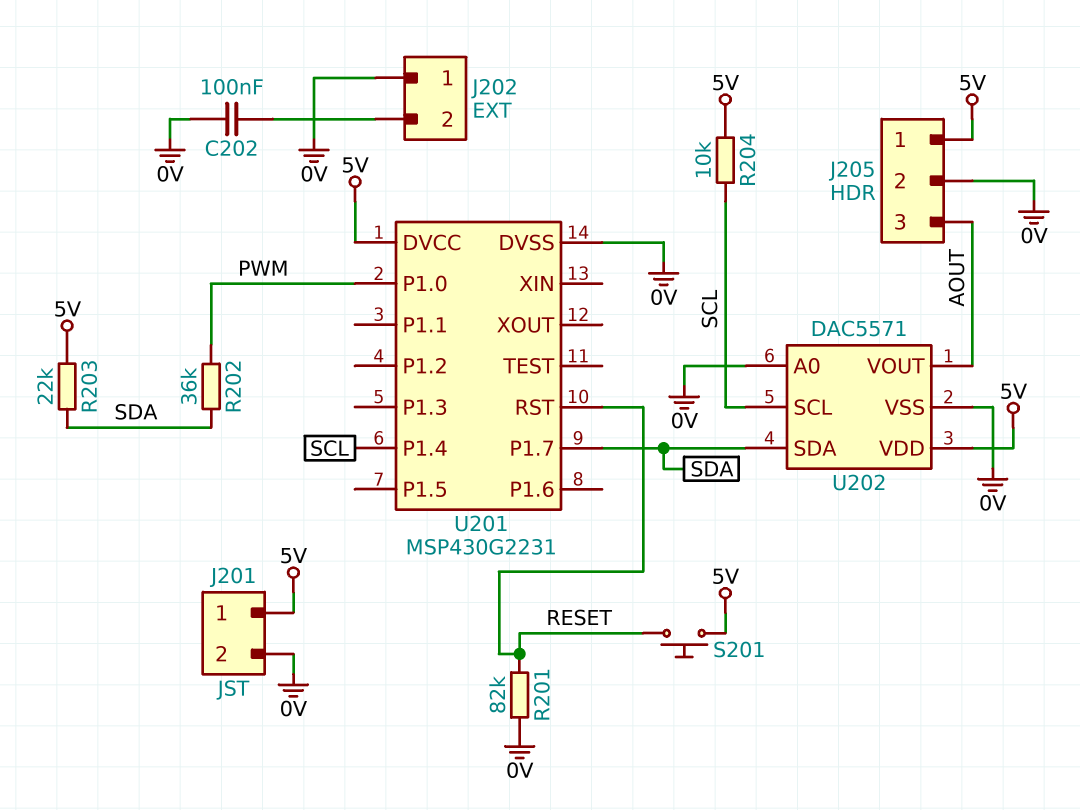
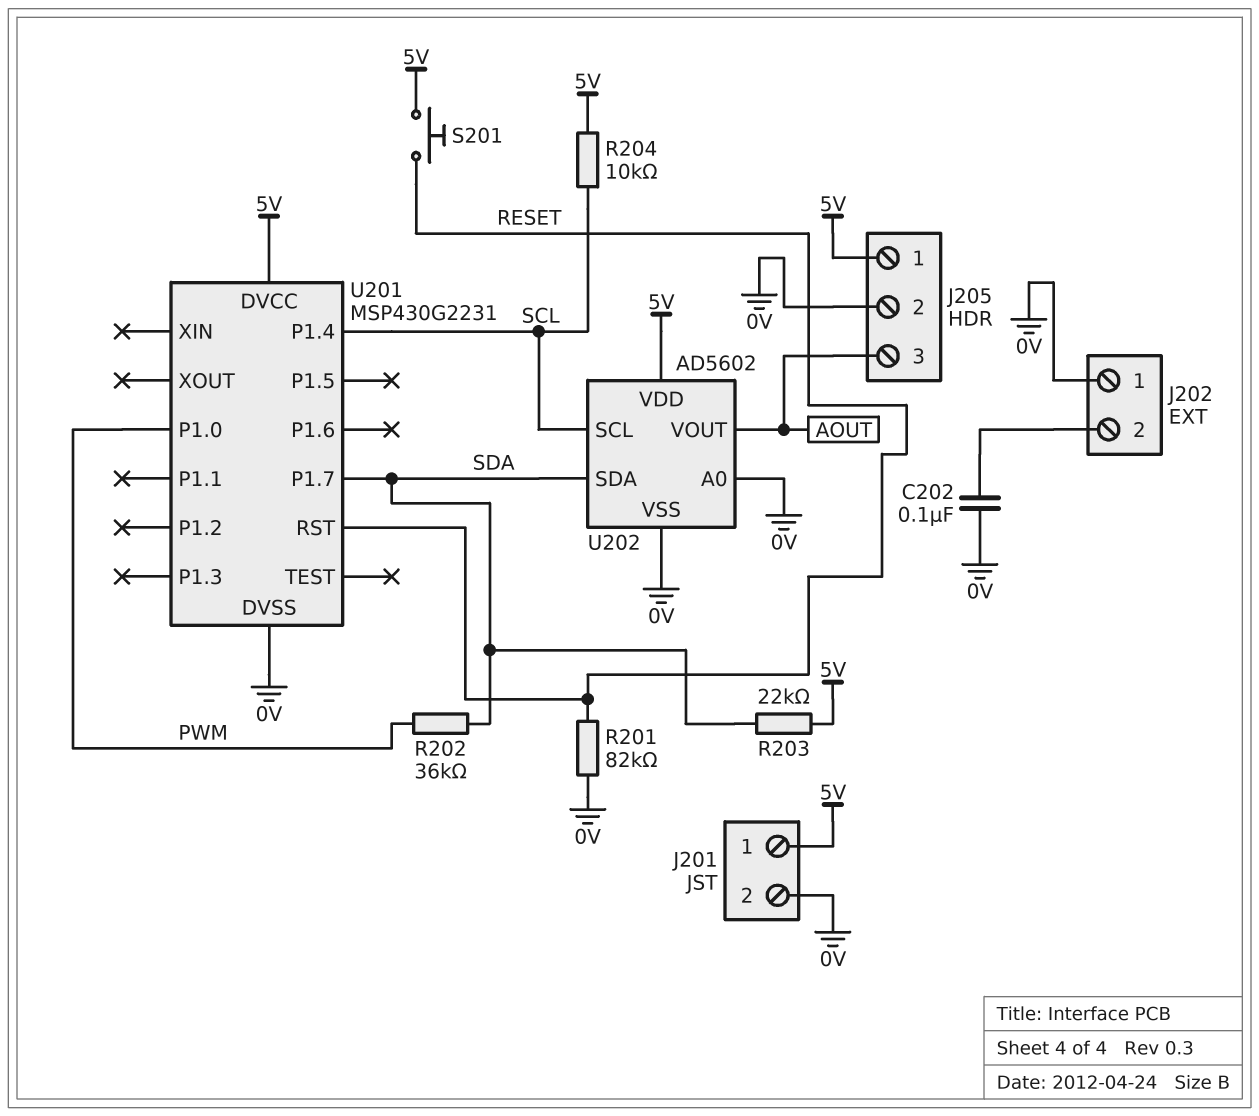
U202: DAC5571 -> AD5602

